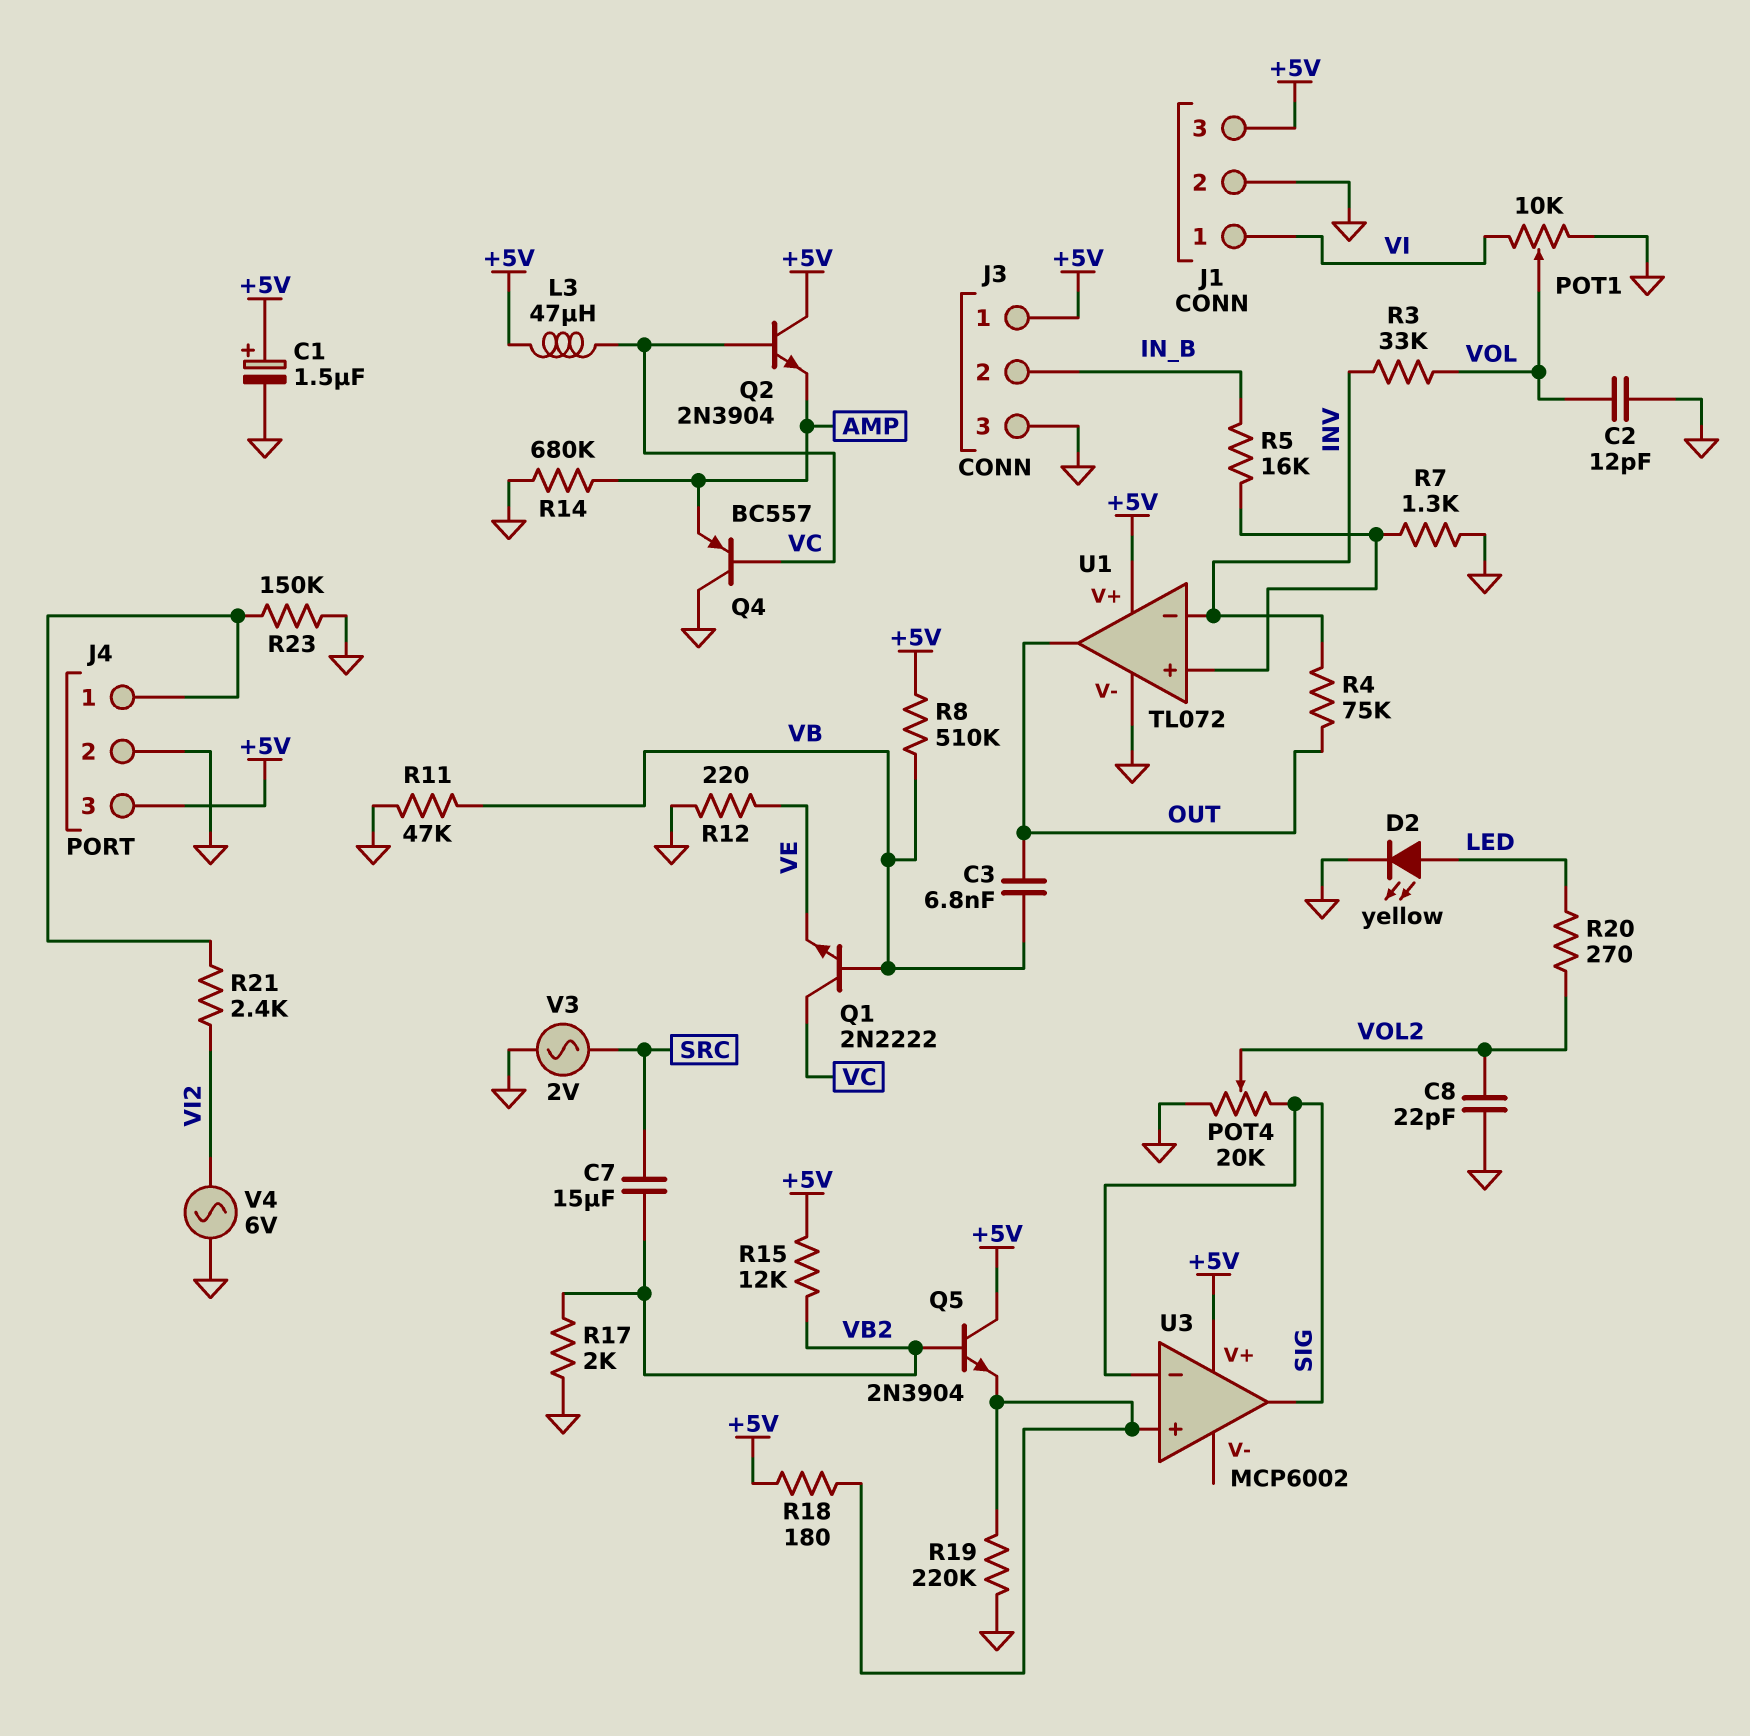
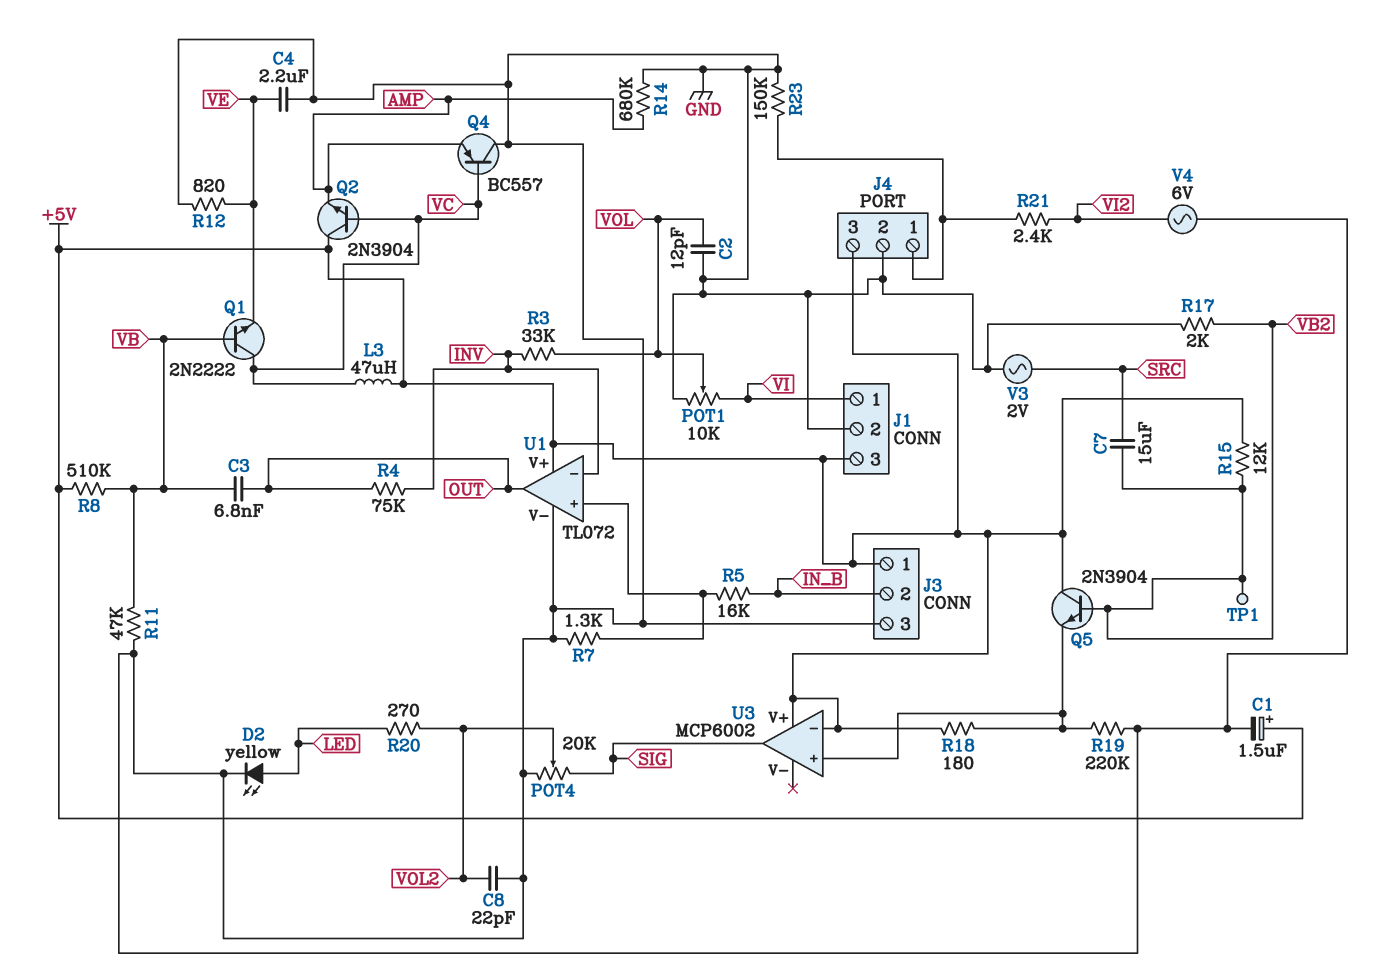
C4: none -> 2.2uF (GND, VE)
R12: 220 (GND, VE) -> 820 (GND, VE)
TP1: none -> test point (VB2)
U3 pin in-: SIG -> +5V

